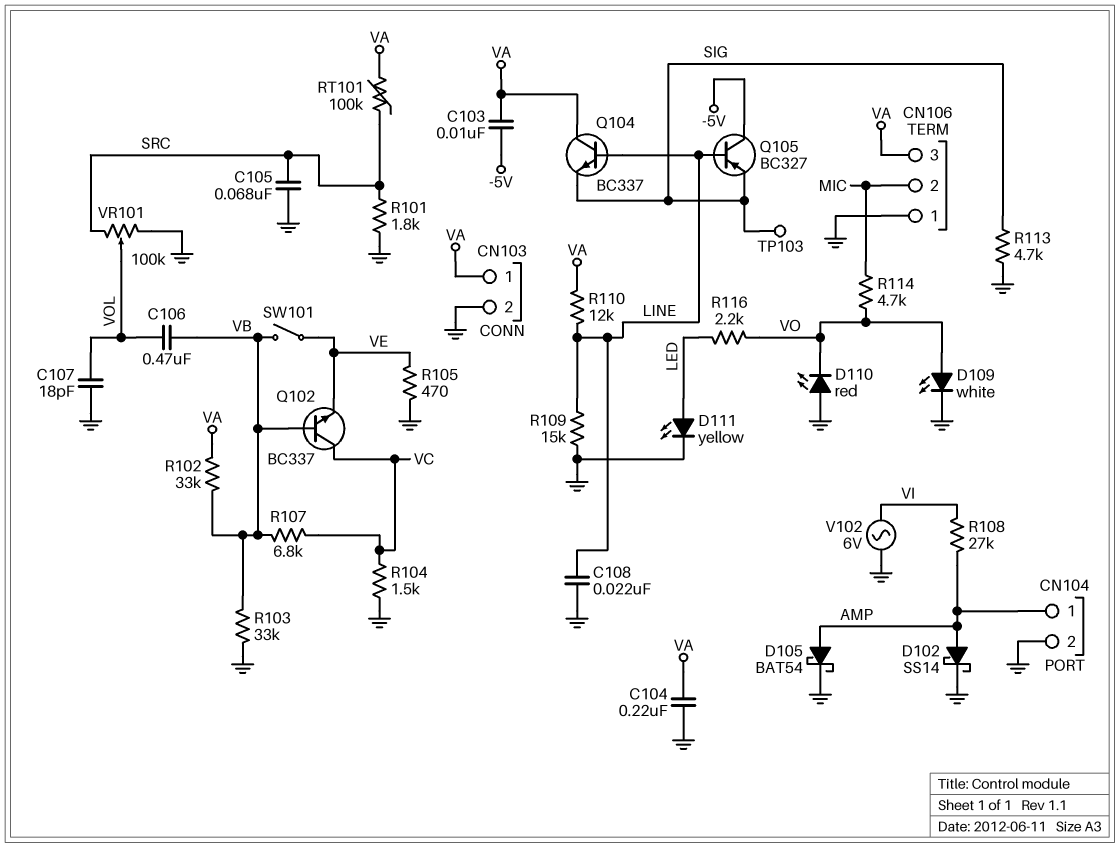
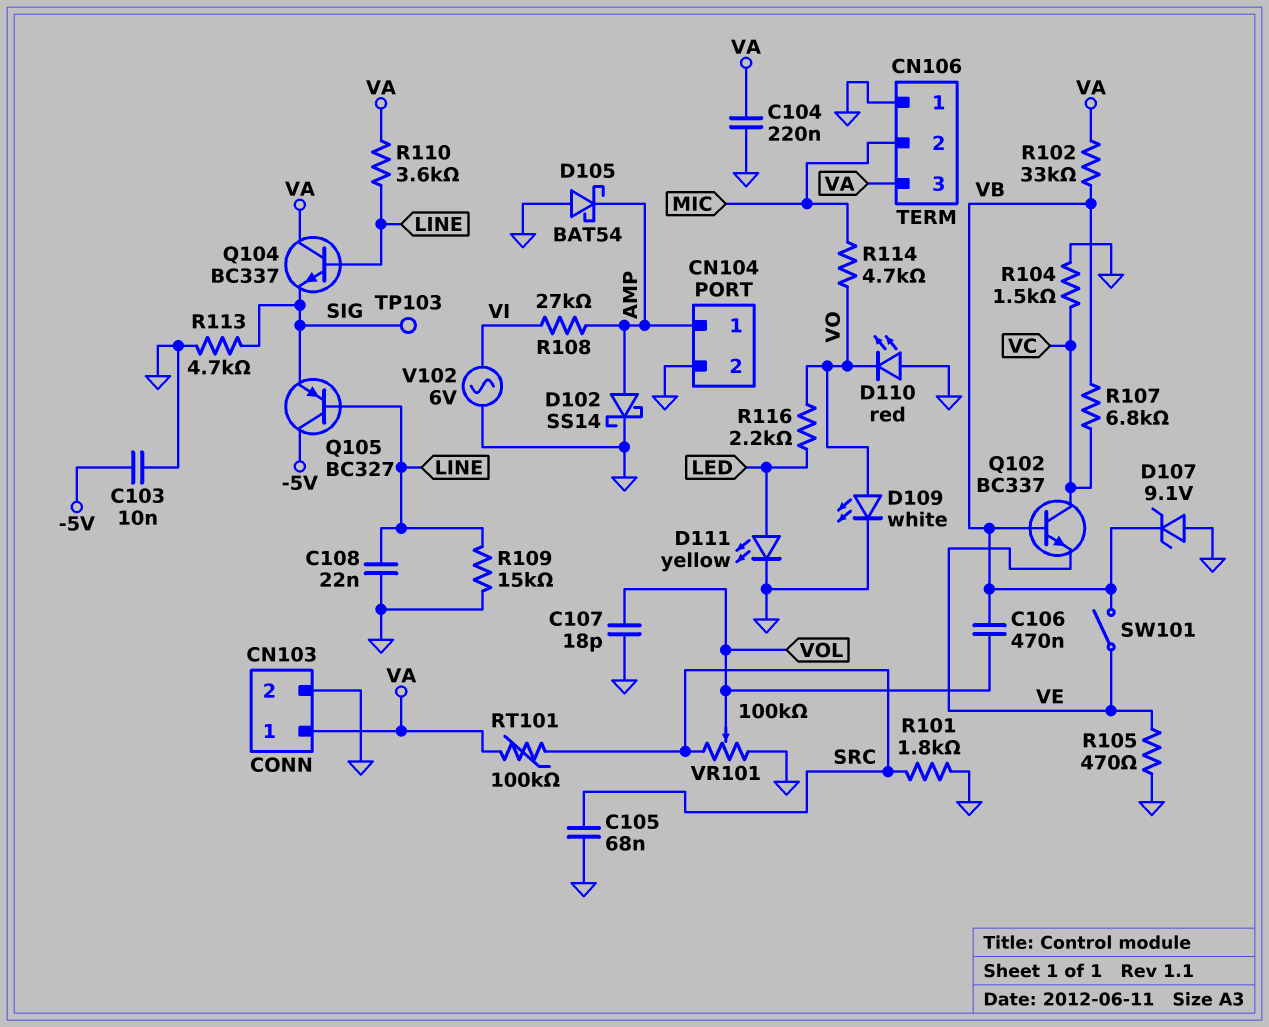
C103: 10nF (-5V, VA) -> 10nF (-5V, GND)
D105: schottky BAT54 (A AMP, K GND) -> schottky BAT54 (A GND, K AMP)
D107: none -> zener 9.1V (A GND, K VB)
R103: 33k (GND, VB) -> none
R110: 12k (LINE, VA) -> 3.6k (LINE, VA)

